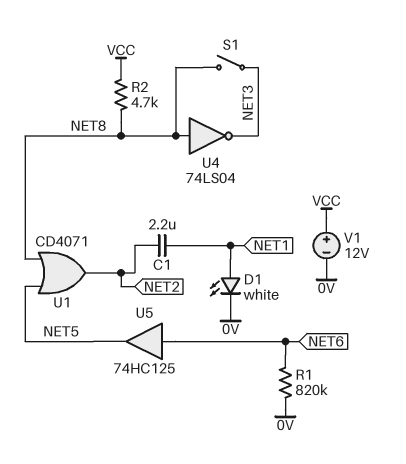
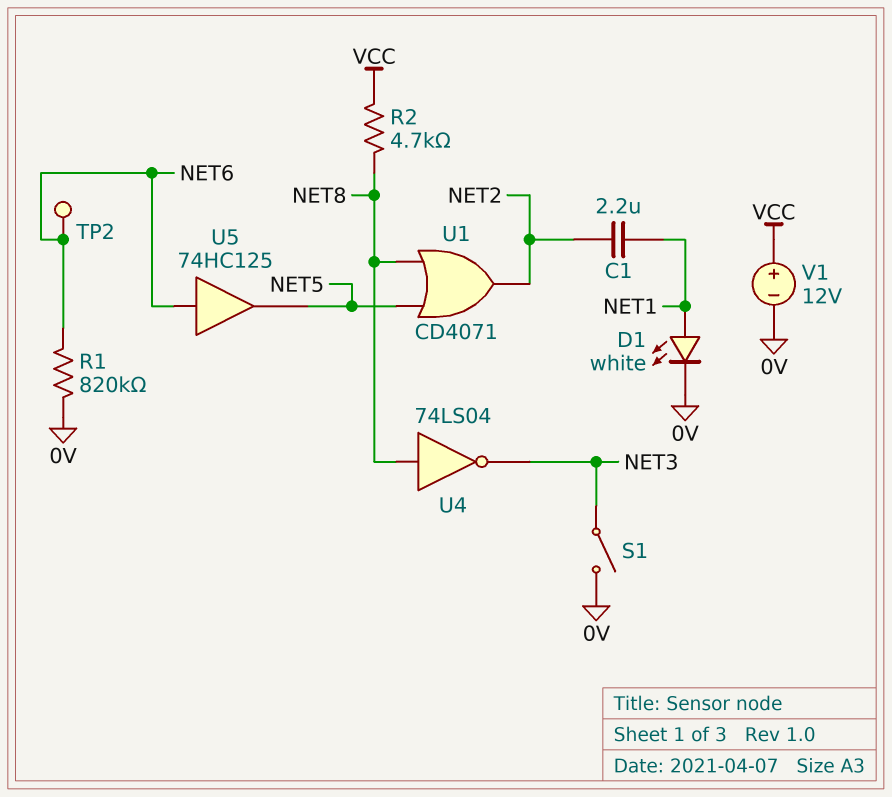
S1: switch (NET3, NET8) -> switch (0V, NET3)
TP2: none -> test point (NET6)

